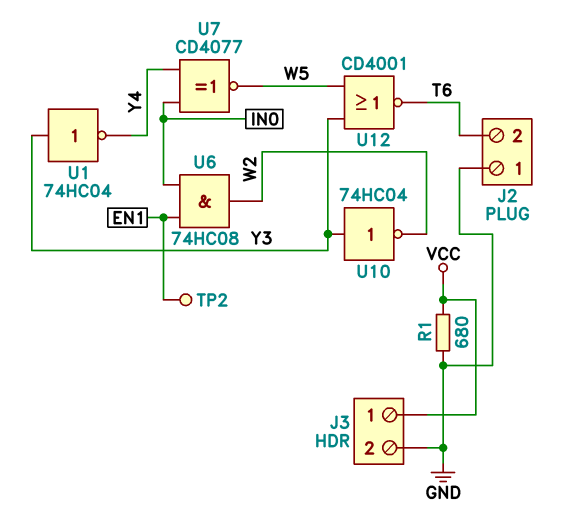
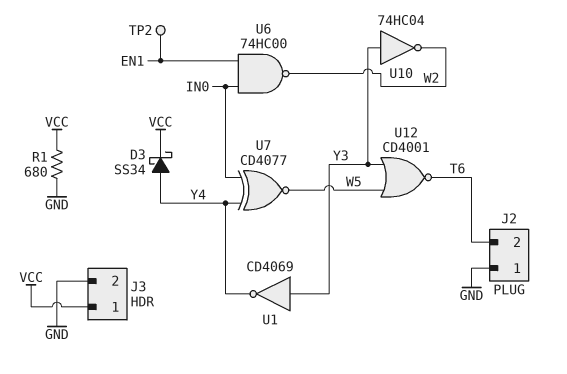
D3: none -> schottky SS34 (A Y4, K VCC)
U1: NOT 74HC04 (in Y3, out Y4) -> NOT CD4069 (in Y3, out Y4)
U6: AND 74HC08 (in EN1, in IN0, out W2) -> NAND 74HC00 (in EN1, in IN0, out W2)

